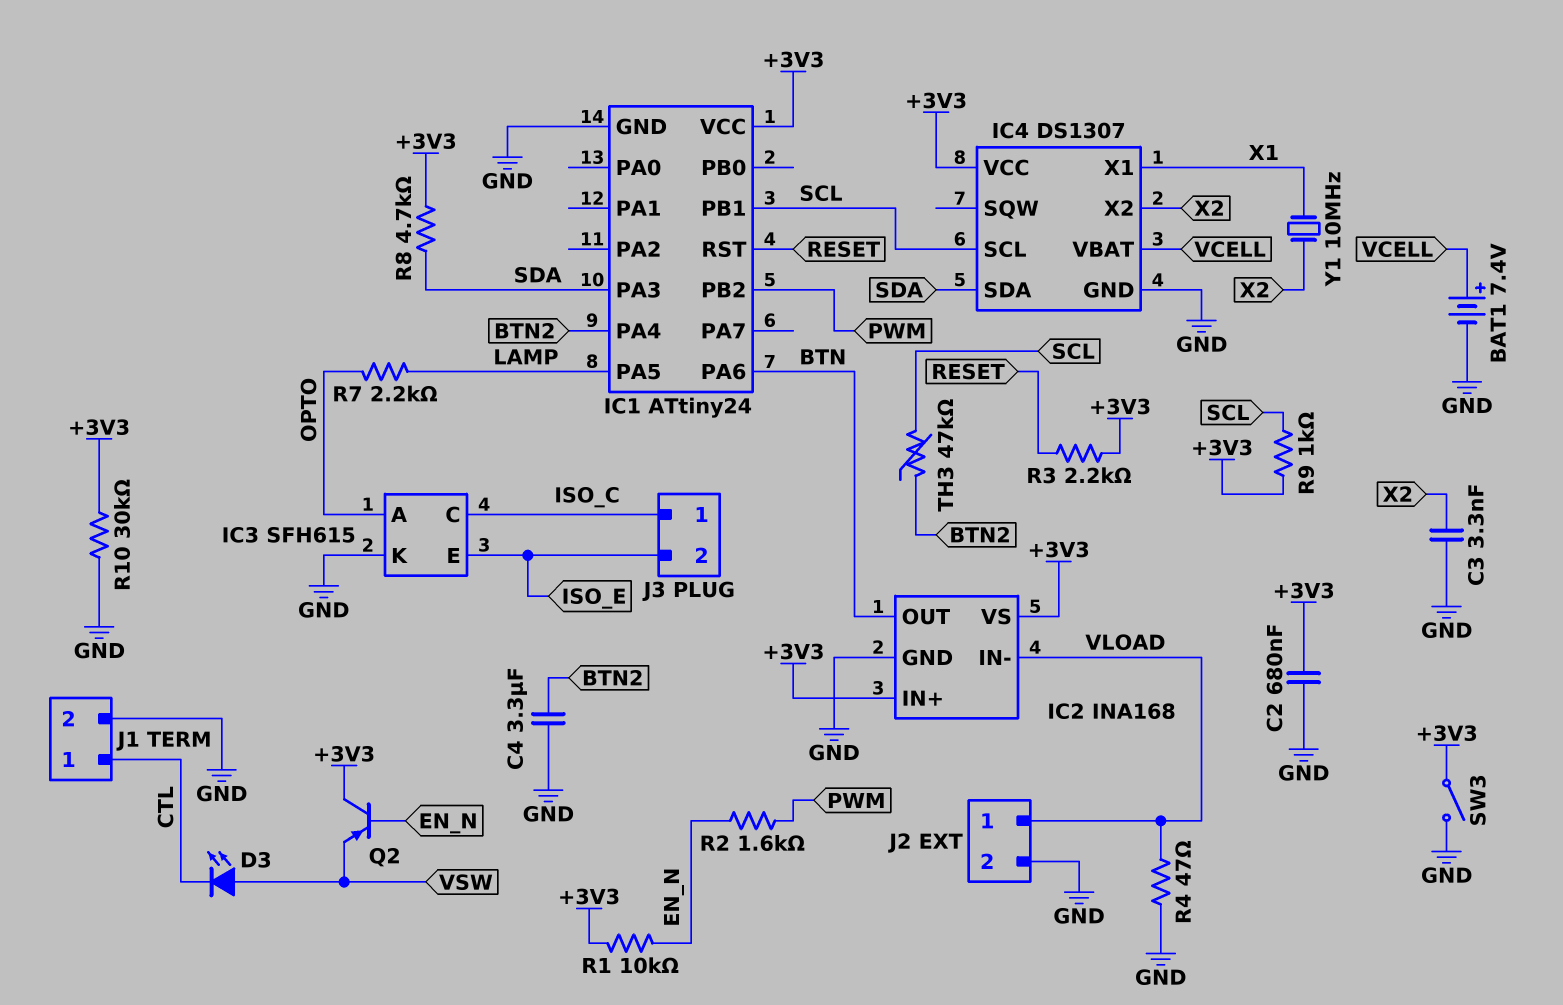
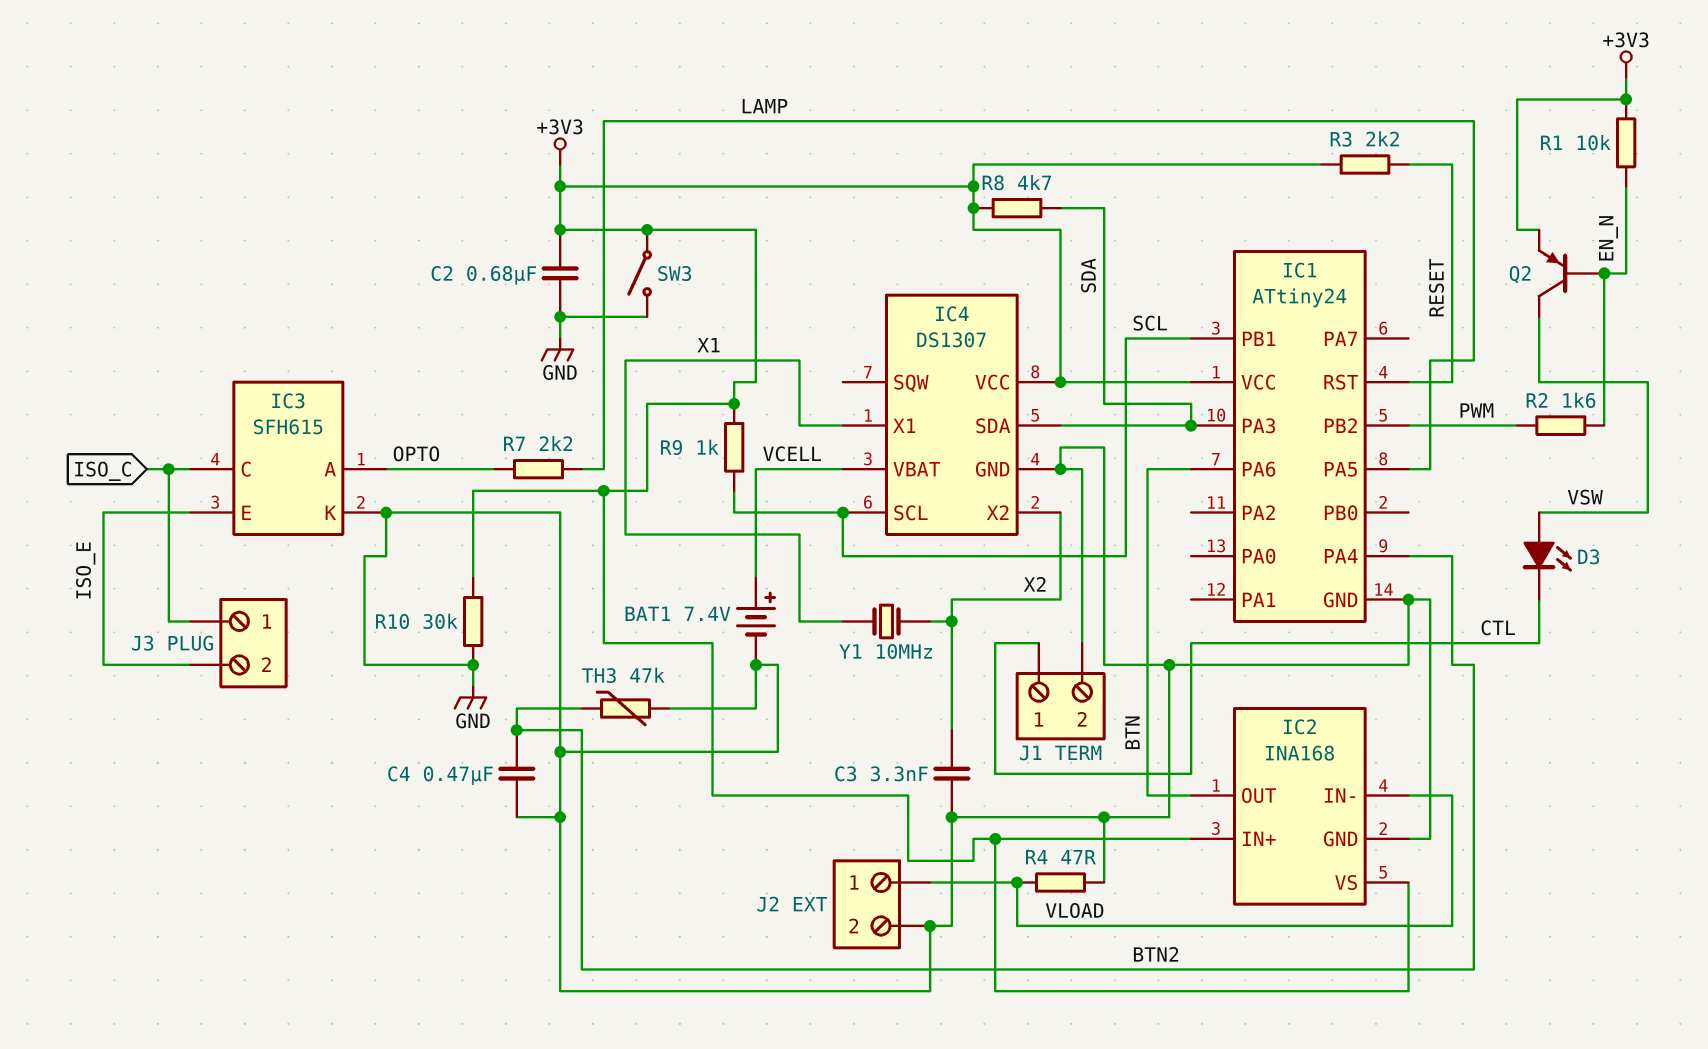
C4: 3.3uF (BTN2, GND) -> 470nF (BTN2, GND)
Q2: PNP (B EN_N, C +3V3, E VSW) -> PNP (B EN_N, C VSW, E +3V3)
TH3: 47k (BTN2, SCL) -> 47k (BTN2, GND)

